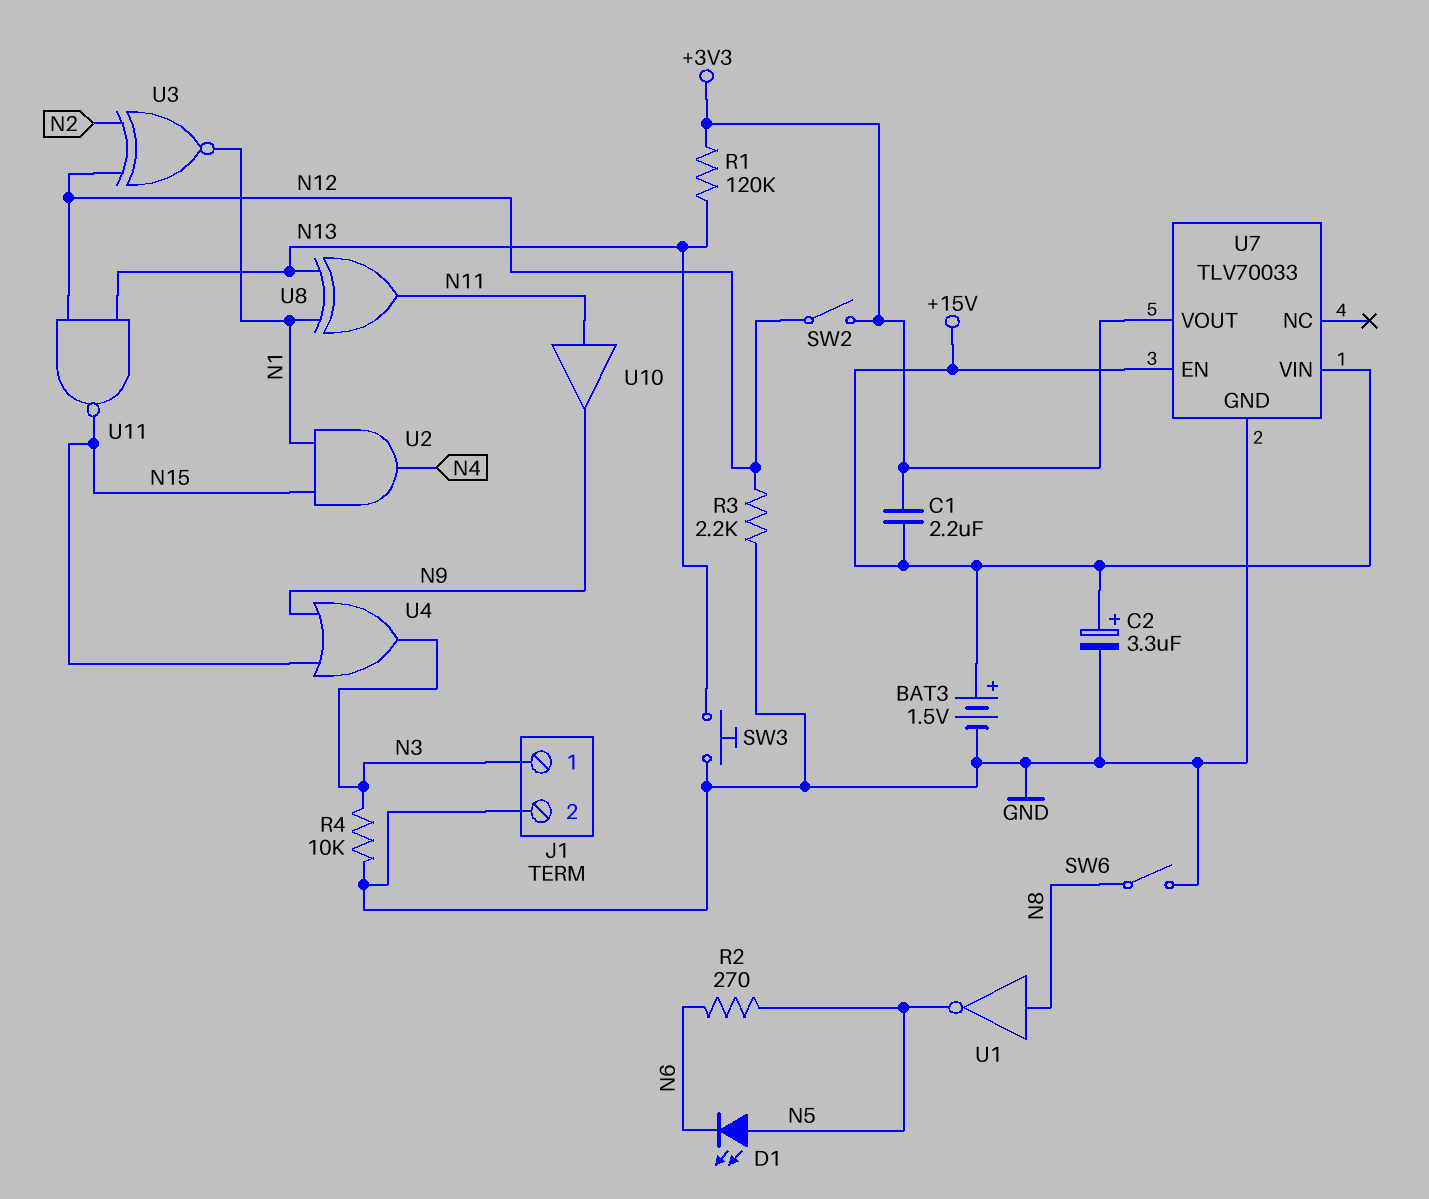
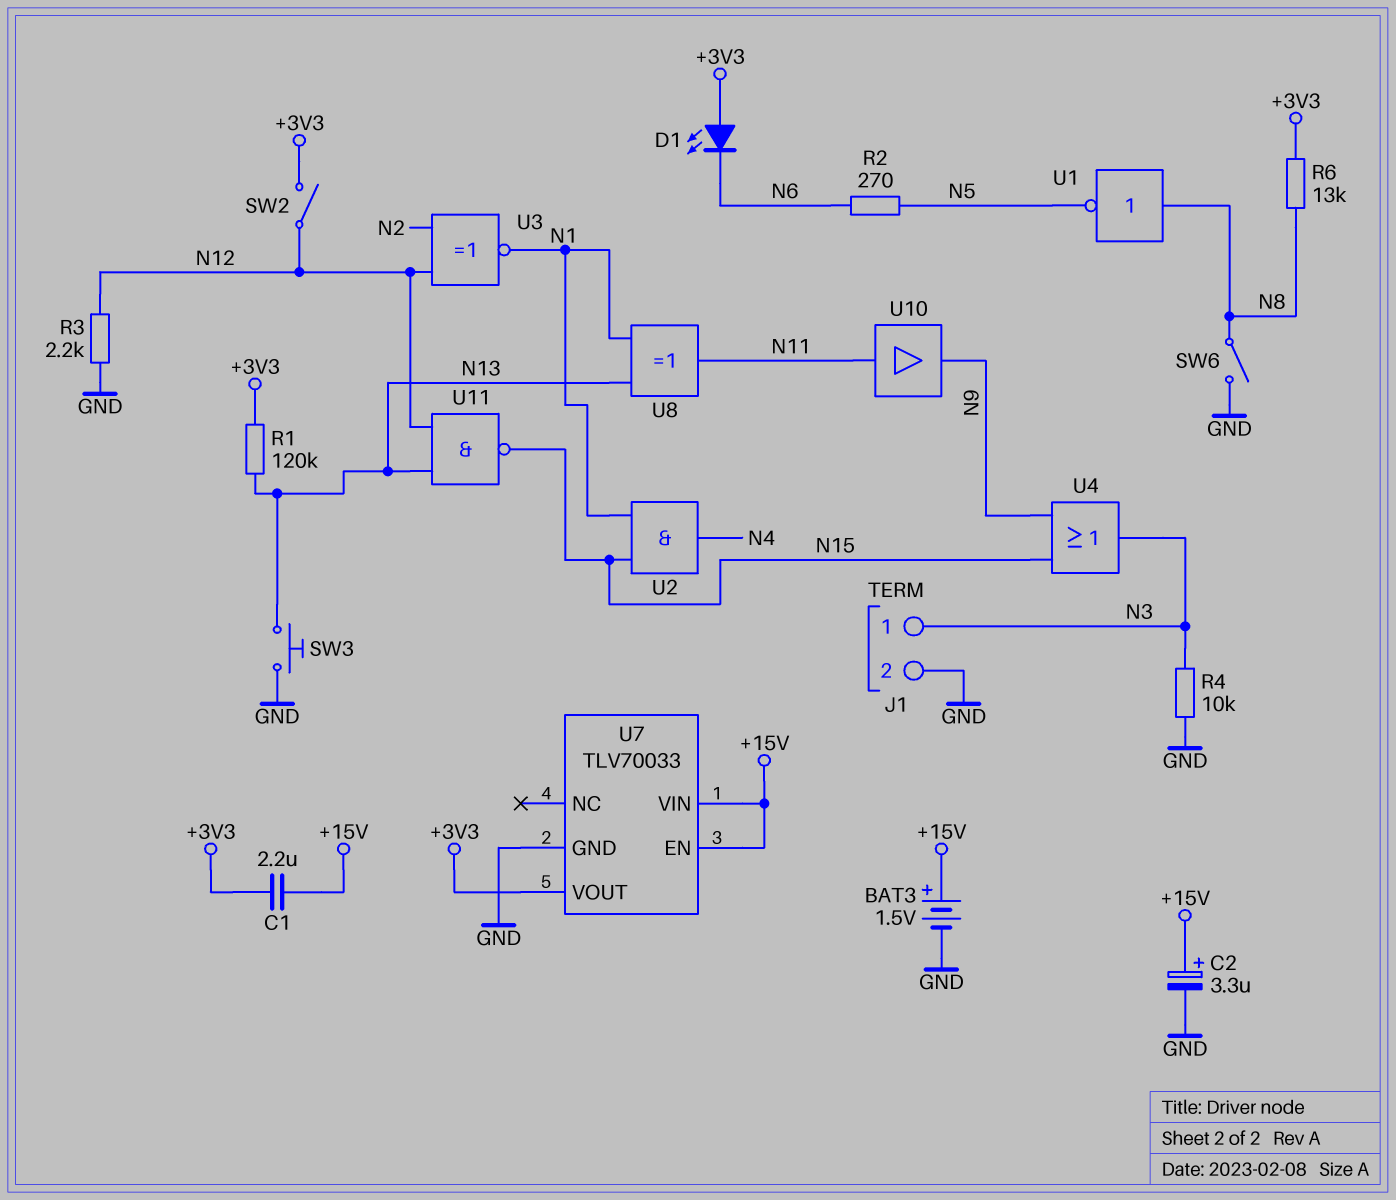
D1: LED (A N5, K N6) -> LED (A +3V3, K N6)
R6: none -> 13k (+3V3, N8)

